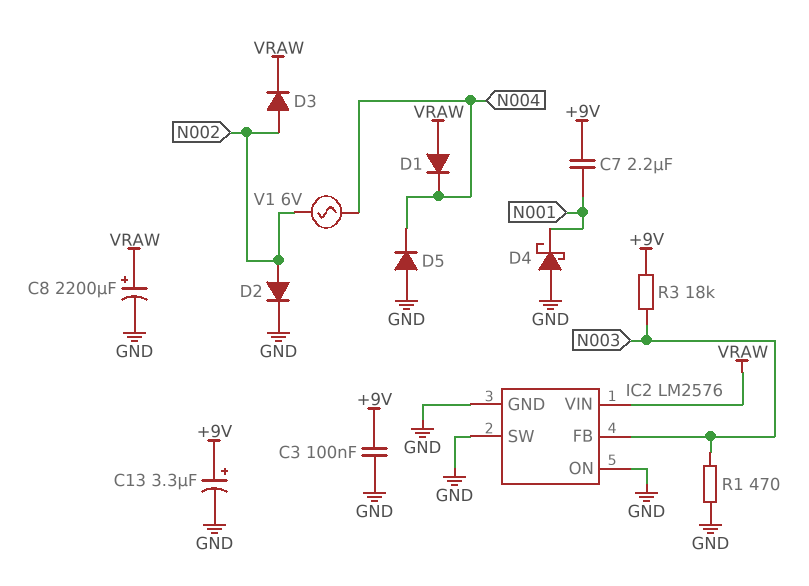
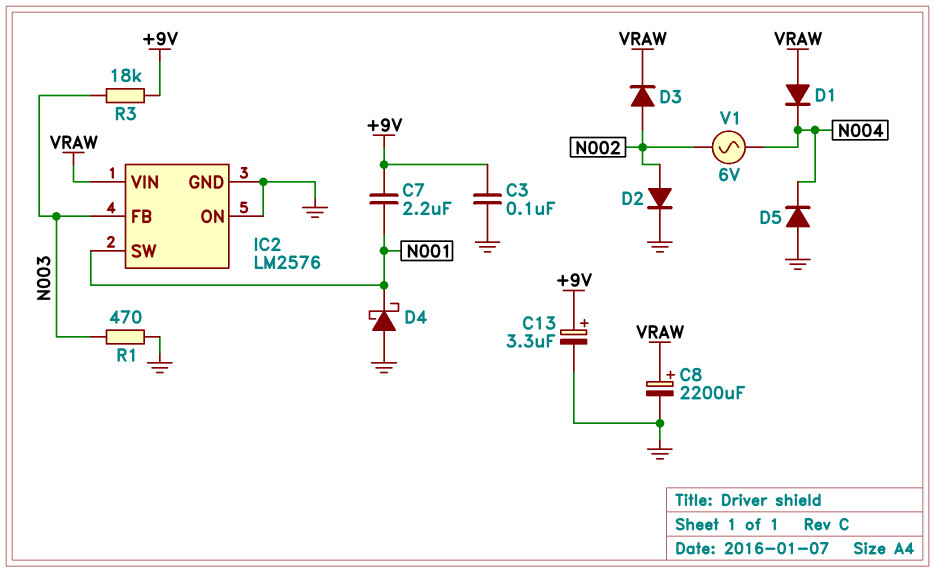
IC2 pin SW: GND -> N001

